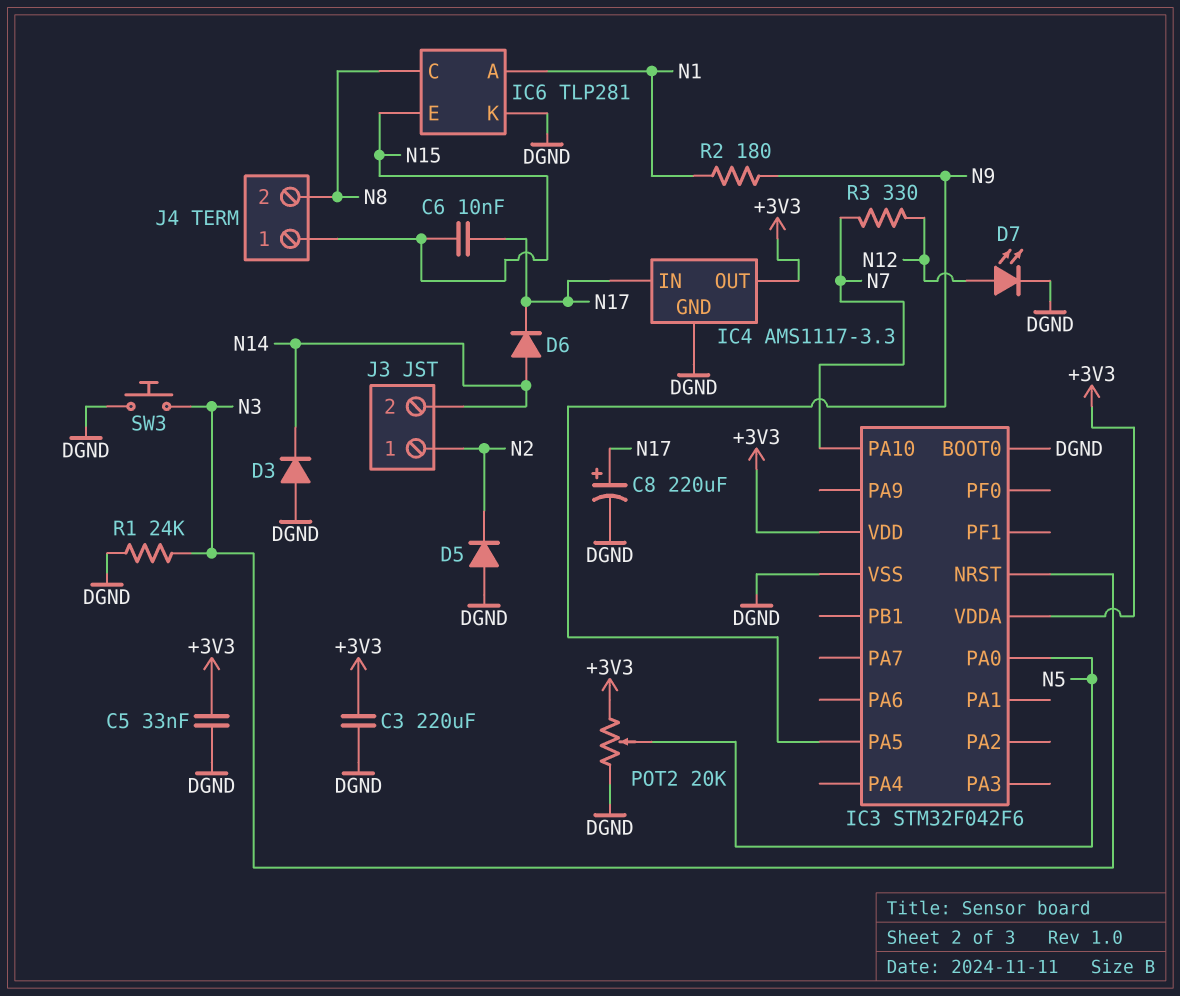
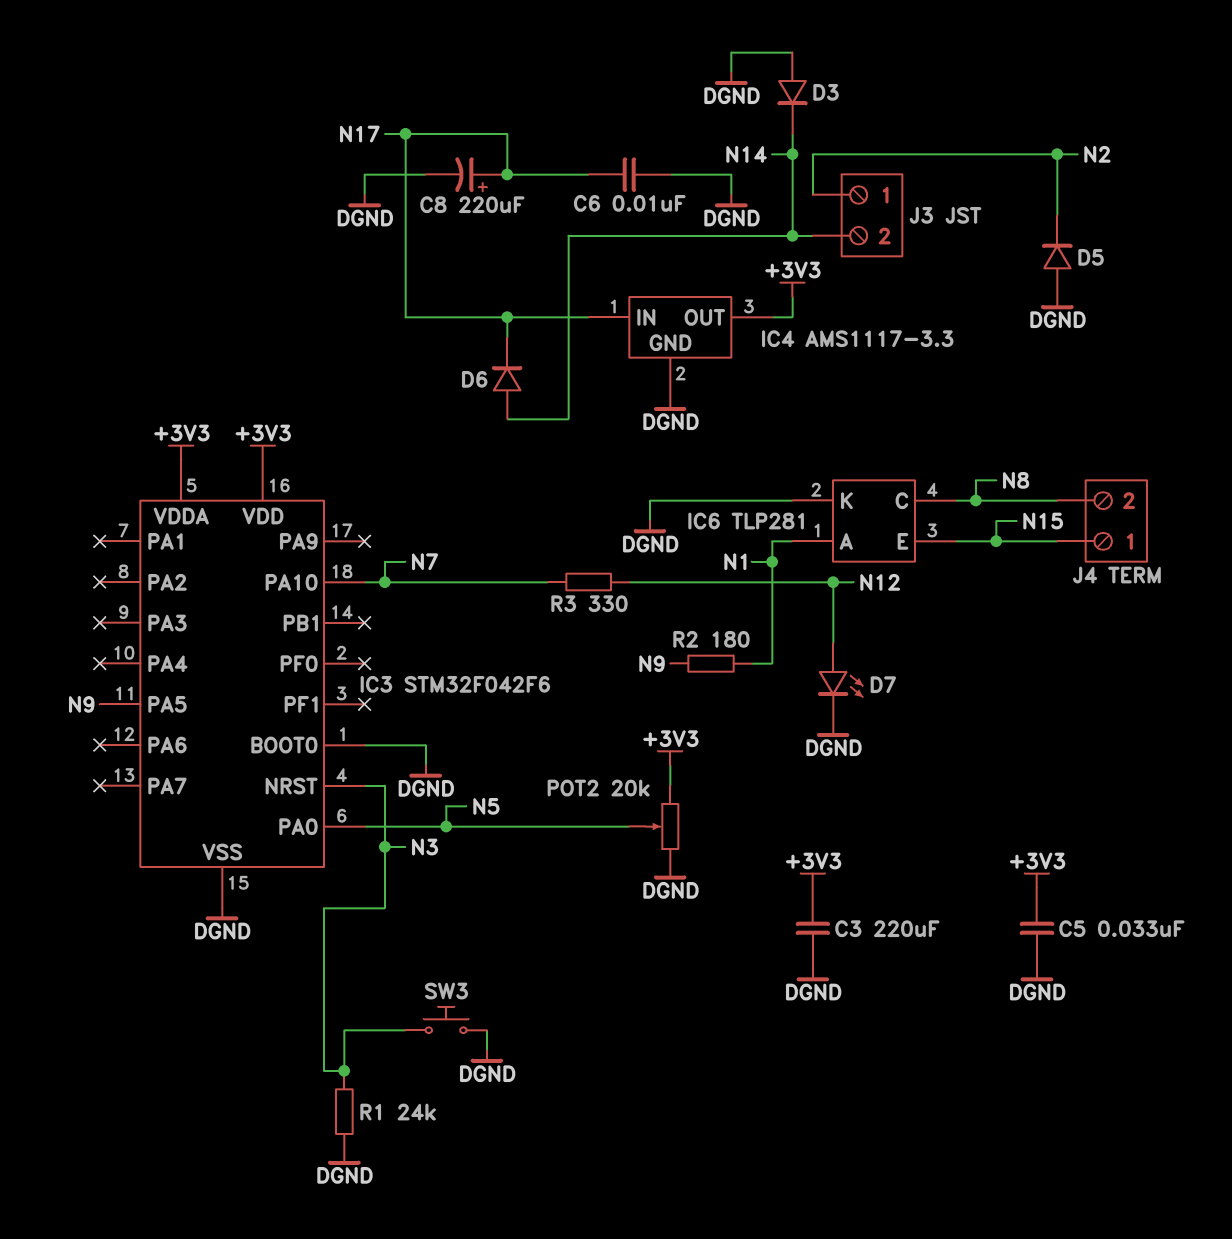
C6: 10nF (N15, N17) -> 10nF (DGND, N17)

